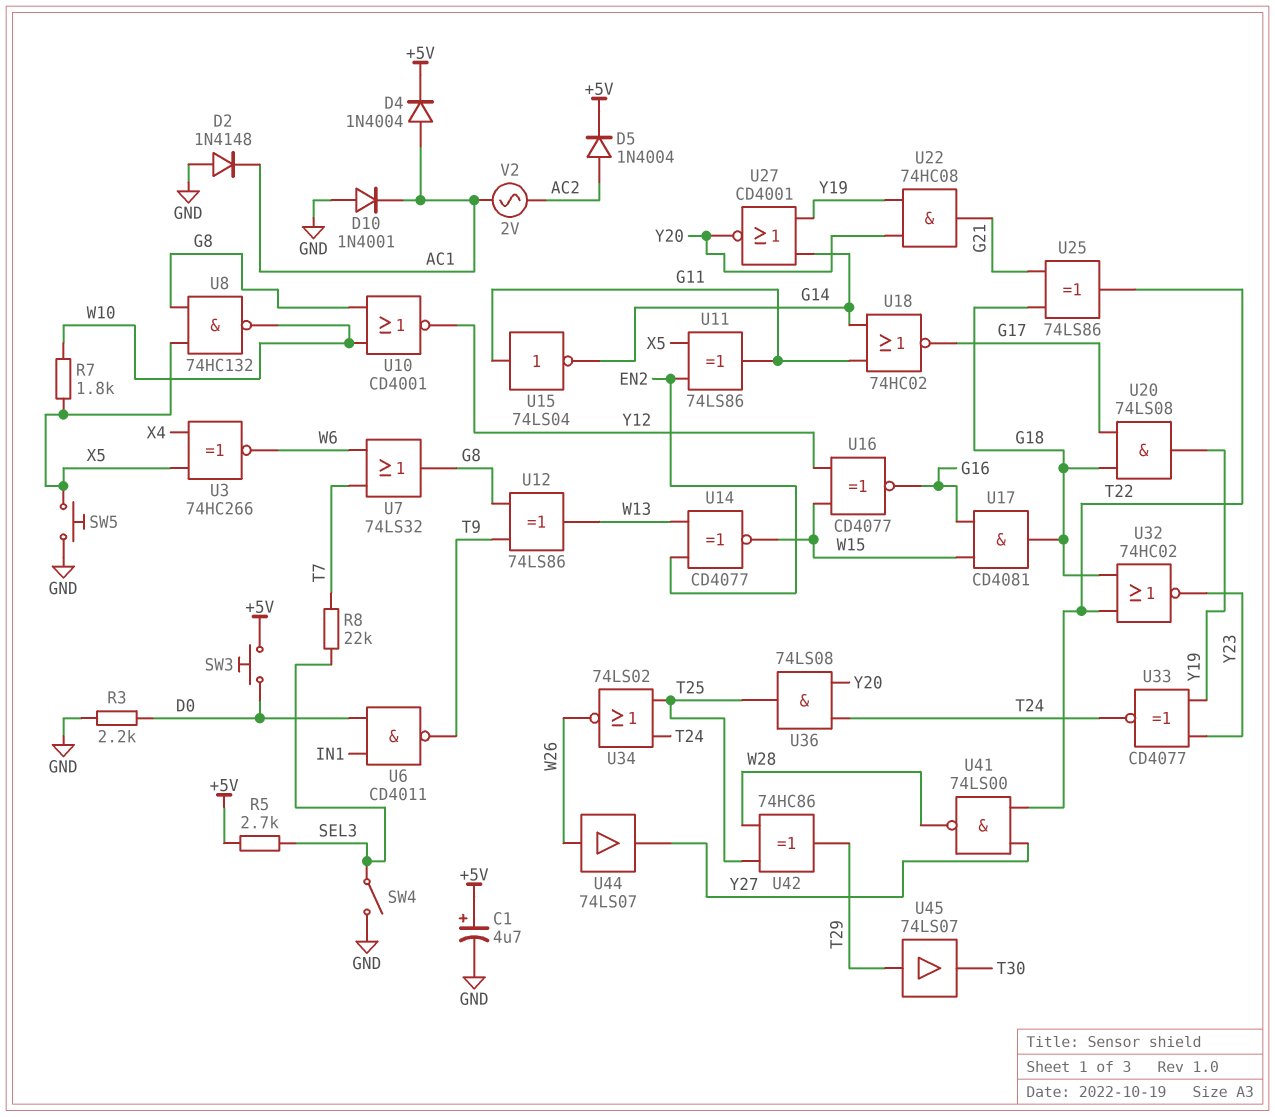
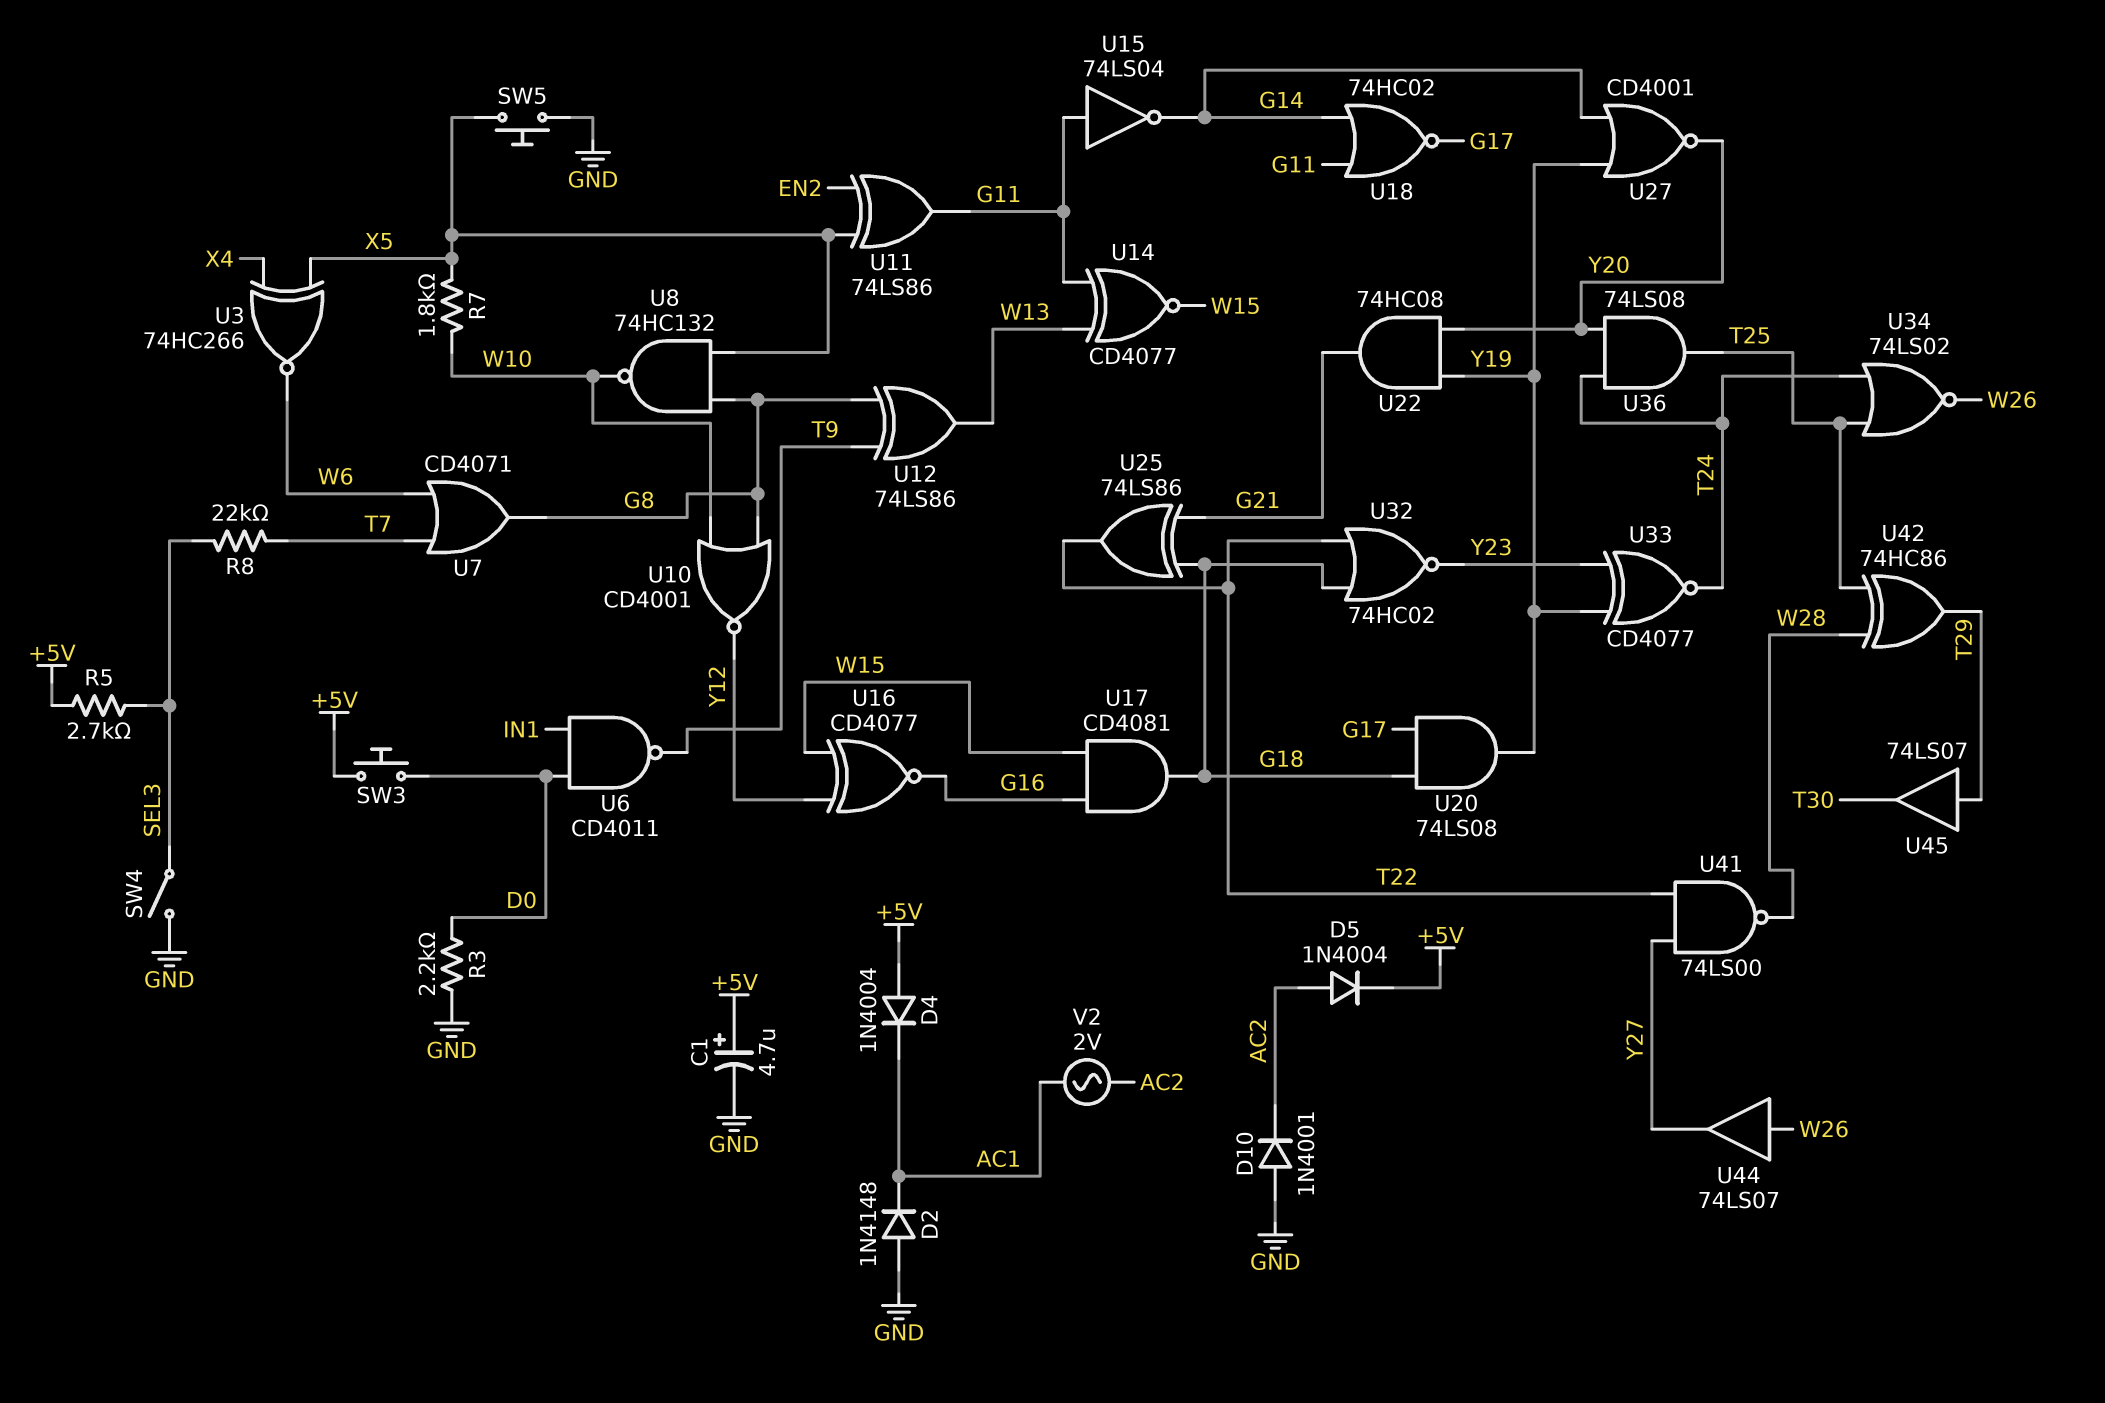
D4: diode 1N4004 (A AC1, K +5V) -> diode 1N4004 (A +5V, K AC1)
D10: diode 1N4001 (A GND, K AC1) -> diode 1N4001 (A GND, K AC2)
U7: OR 74LS32 (in T7, in W6, out G8) -> OR CD4071 (in T7, in W6, out G8)
U14: XNOR CD4077 (in EN2, in W13, out W15) -> XNOR CD4077 (in G11, in W13, out W15)

